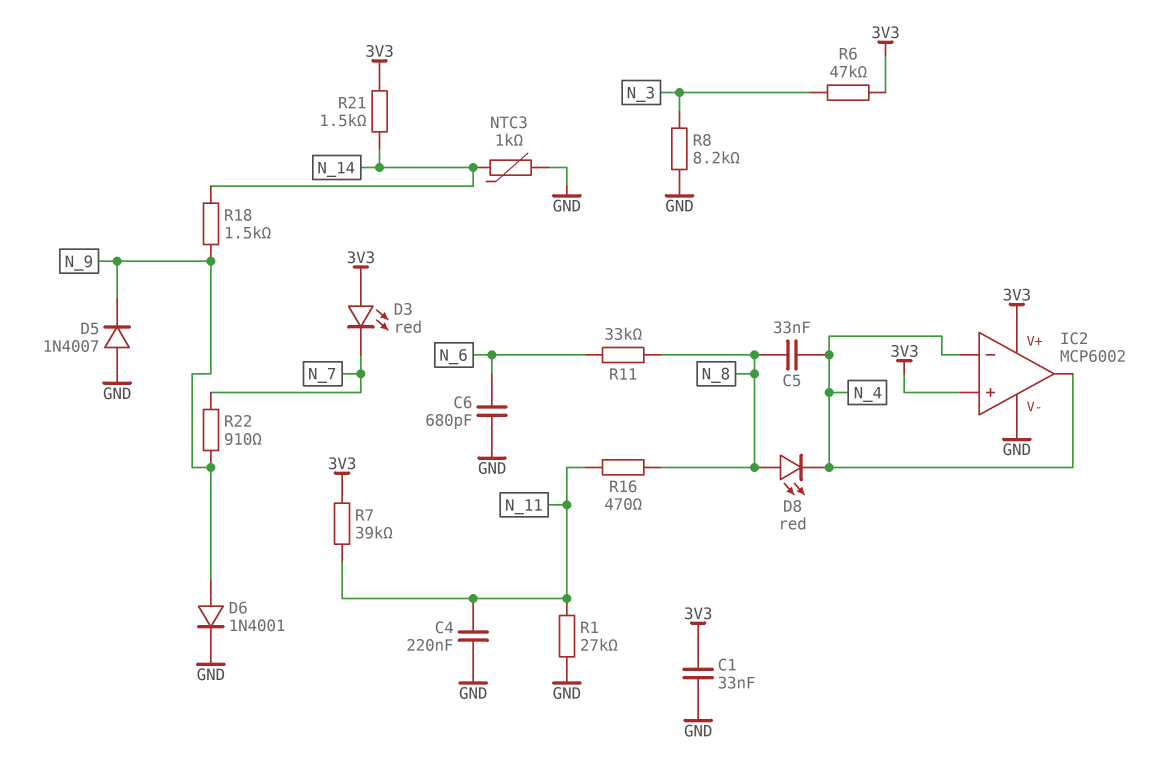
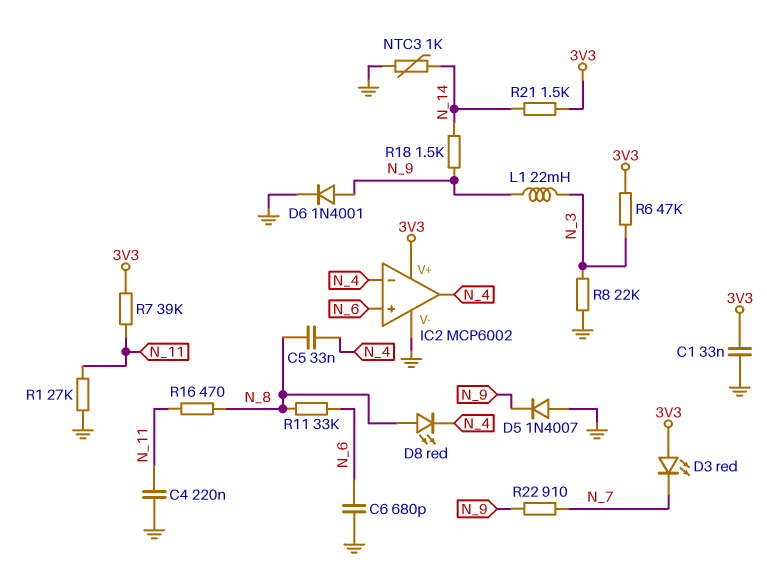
IC2 pin in+: 3V3 -> N_6
L1: none -> 22mH (N_3, N_9)
R8: 8.2k (GND, N_3) -> 22k (GND, N_3)

